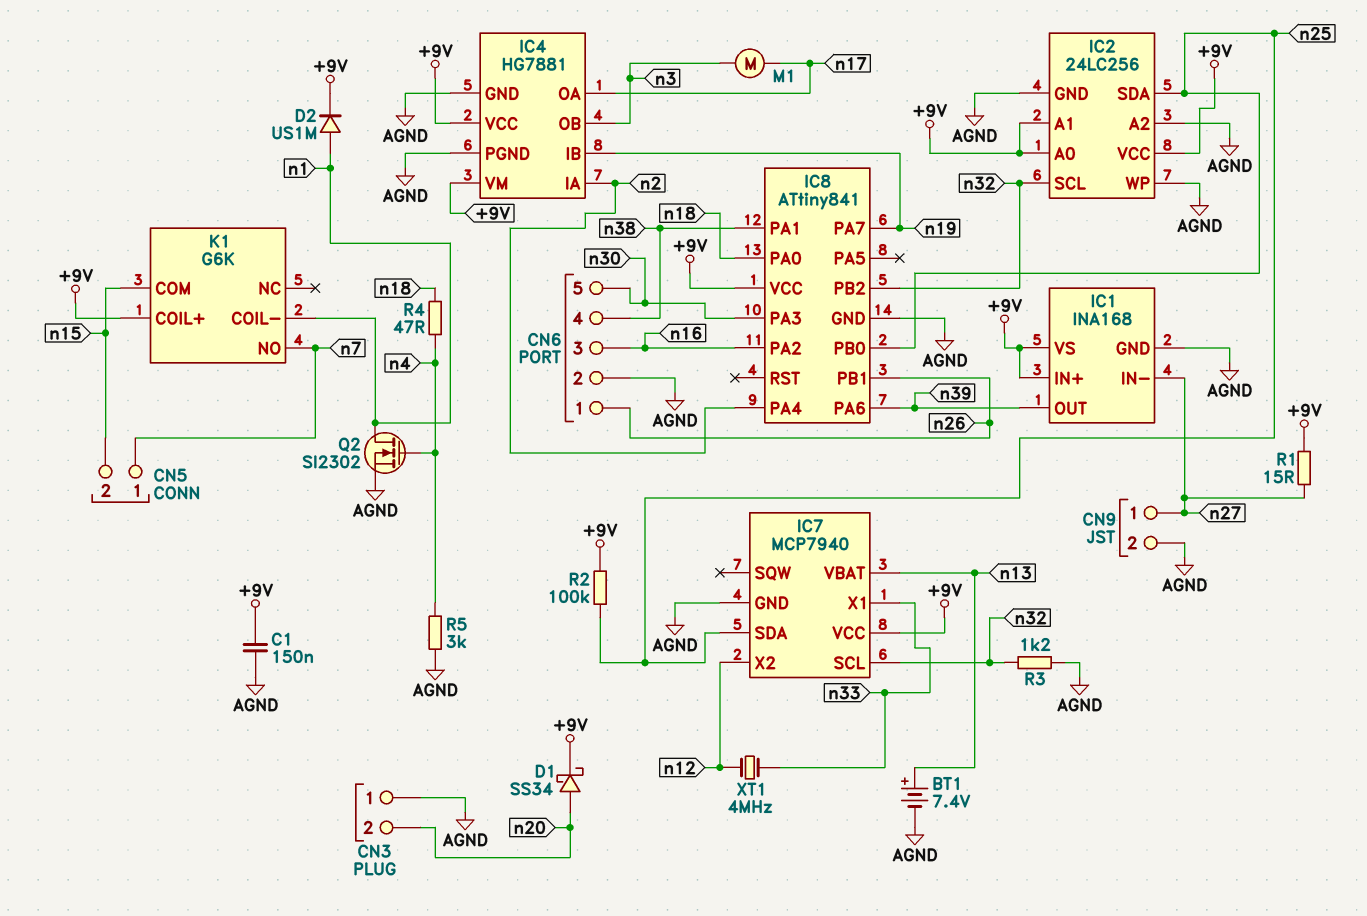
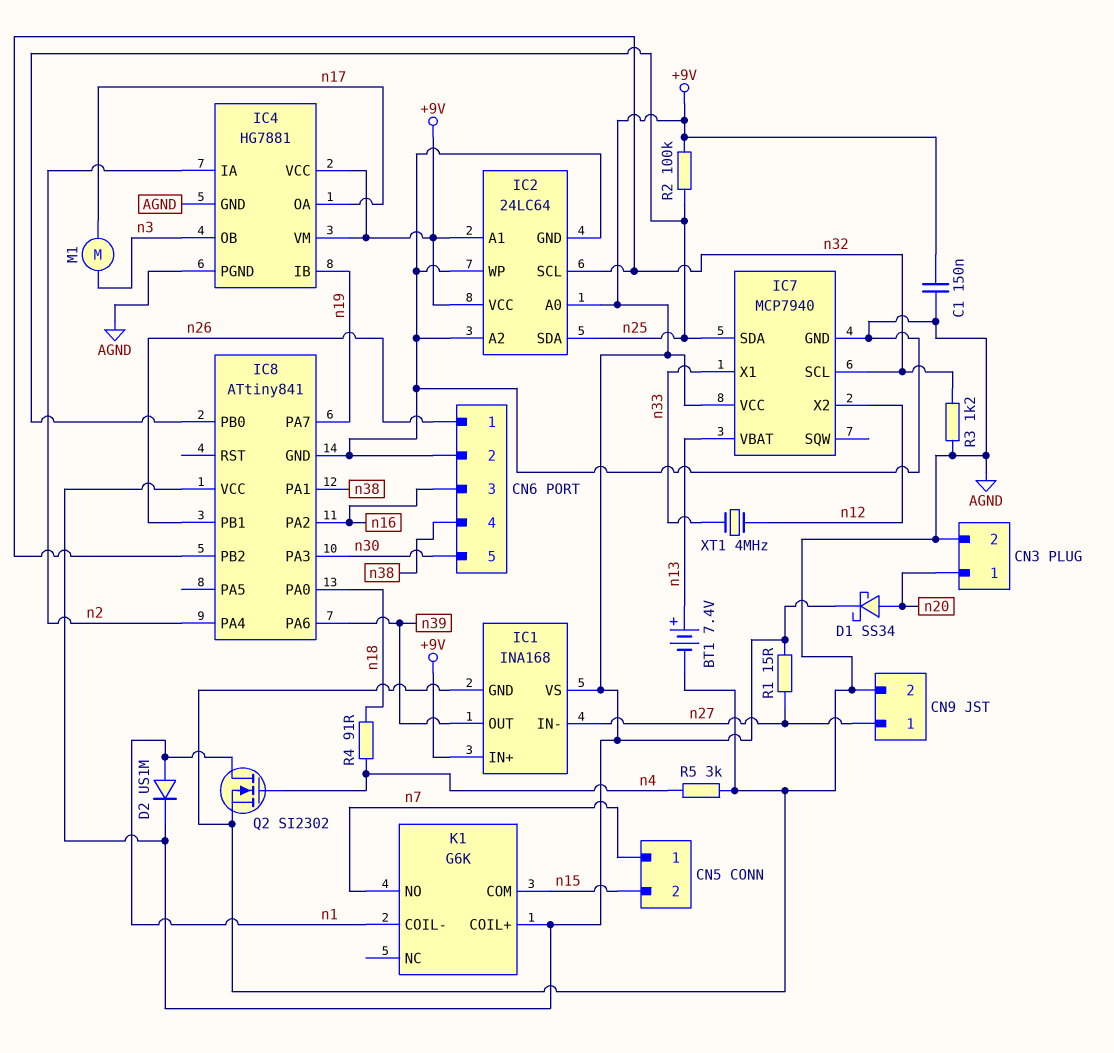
CN3 pin 1: AGND -> n20
CN3 pin 2: n20 -> AGND
IC2: 24LC256 -> 24LC64
R4: 47 (n4, n18) -> 91 (n4, n18)

